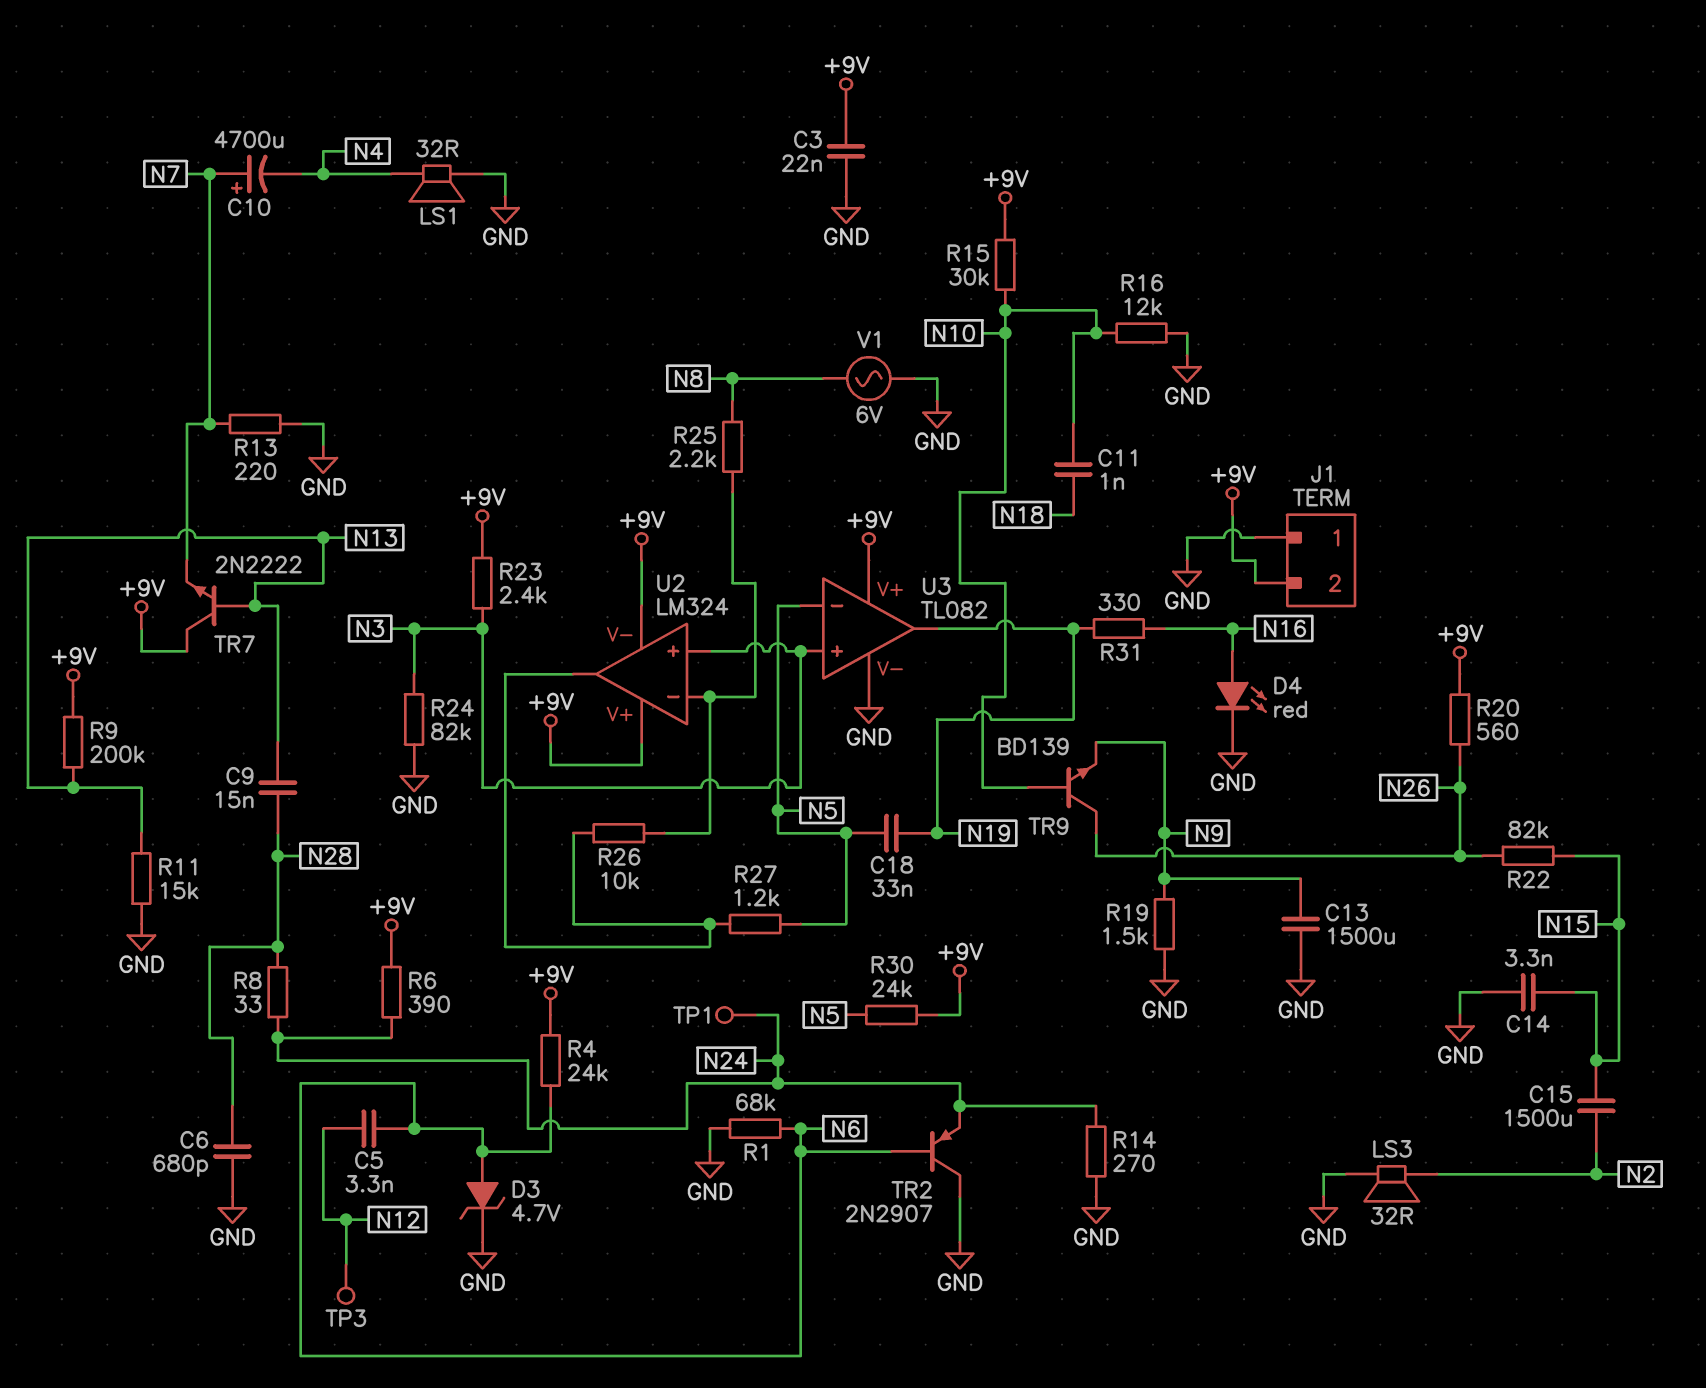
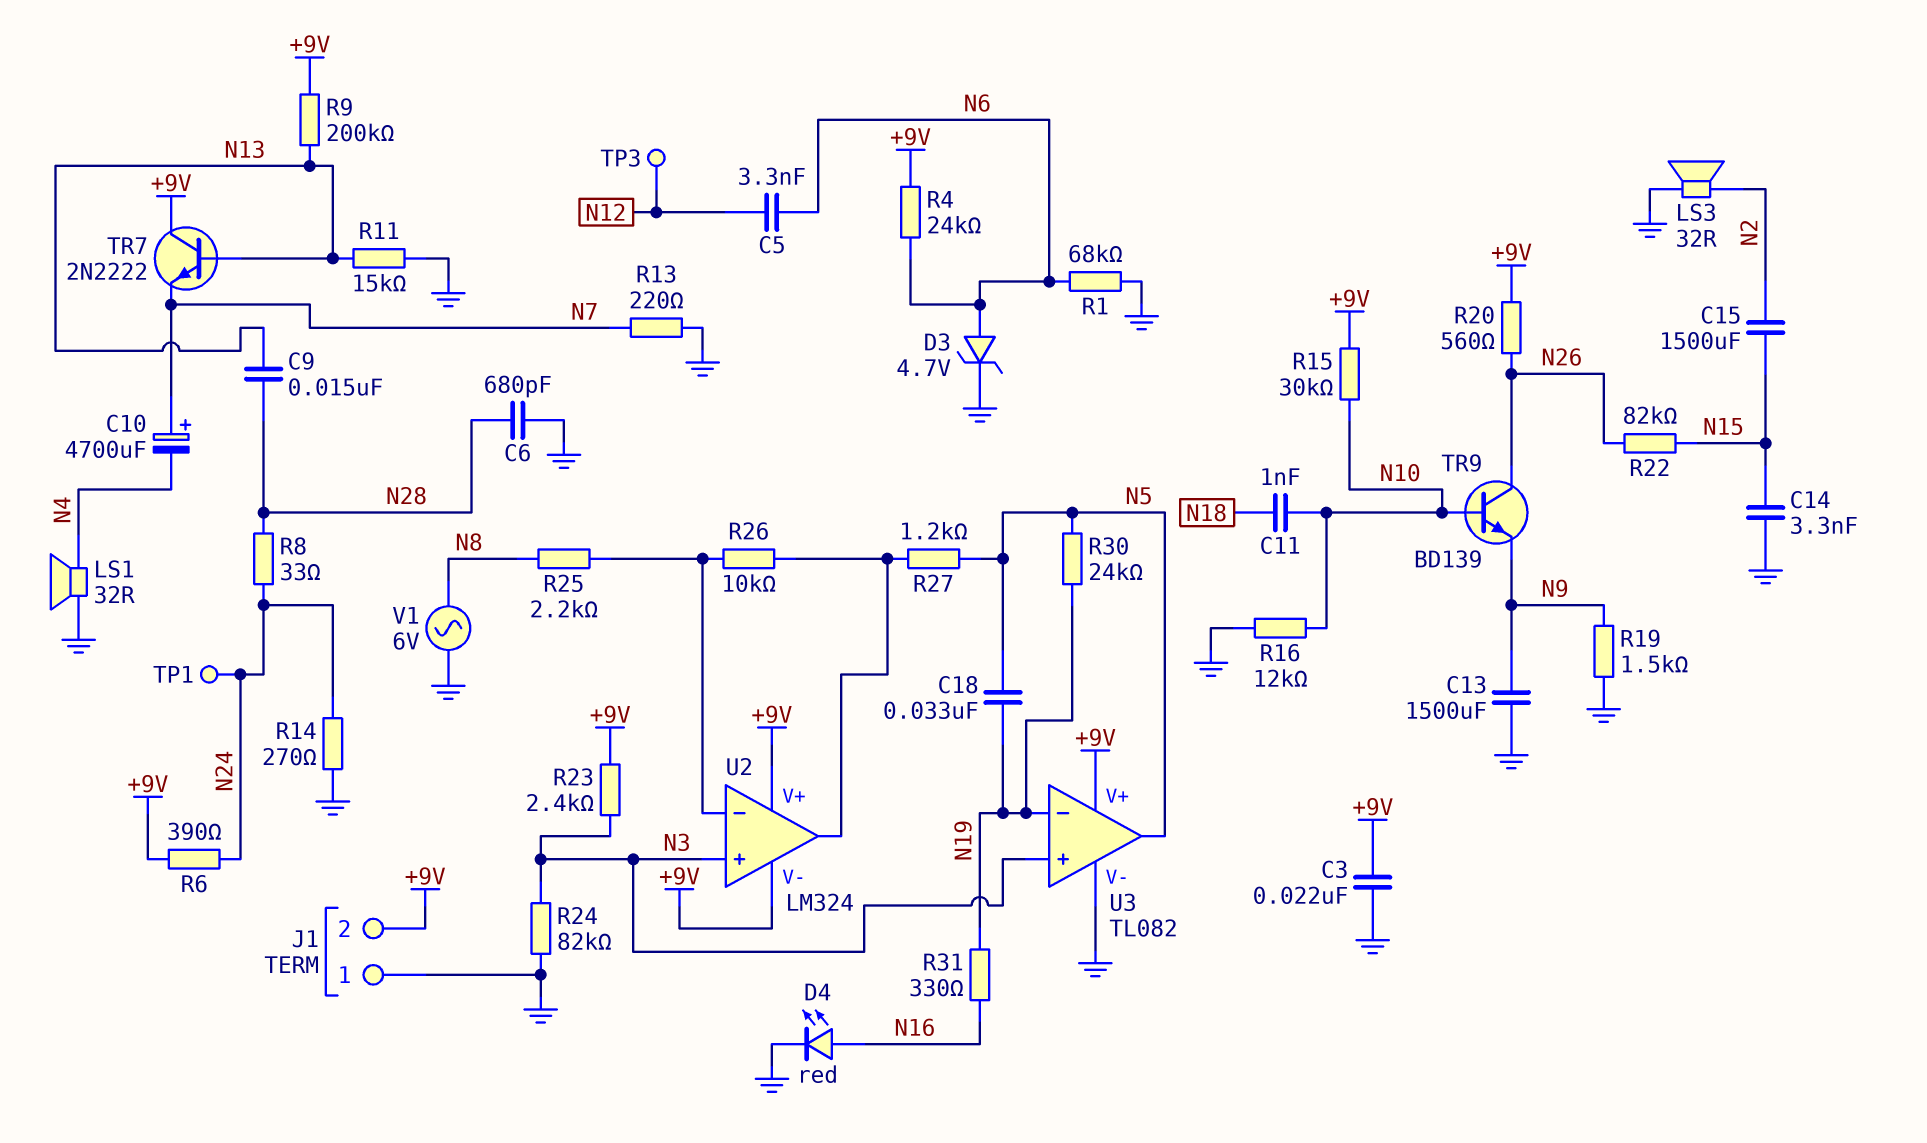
R30: 24k (+9V, N5) -> 24k (N5, N19)
TR2: PNP 2N2907 (B N6, C GND, E N24) -> none
U3 pin in-: N5 -> N19
U3 pin out: N19 -> N5

